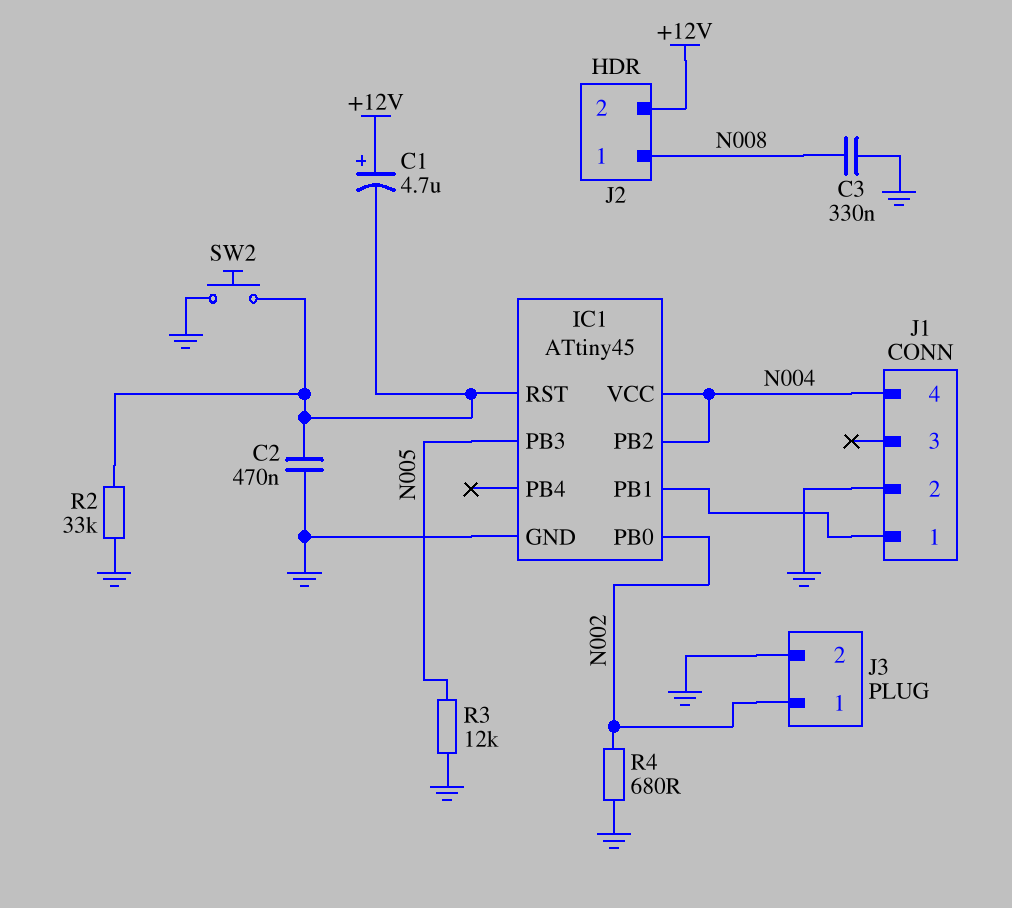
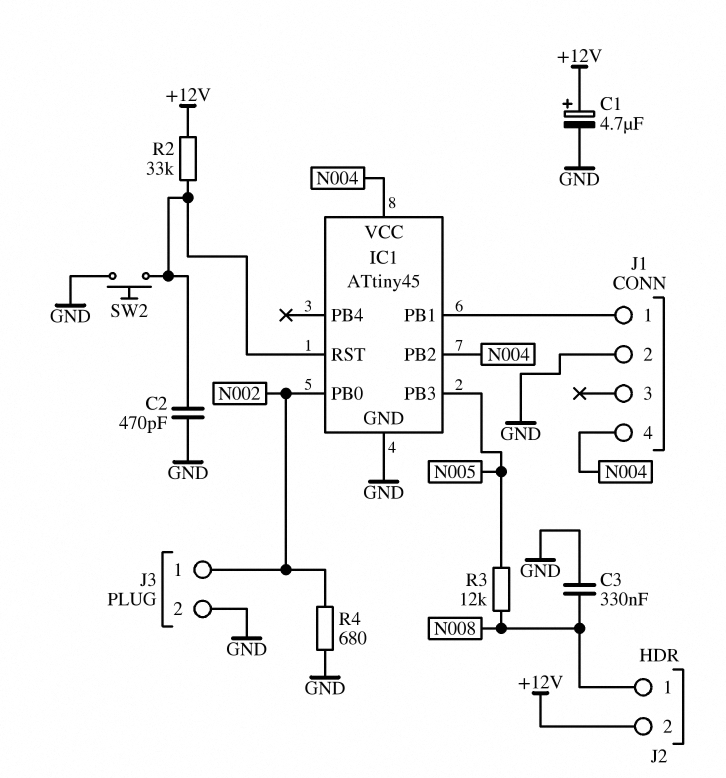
C1: 4.7uF (plus +12V, minus IC1/RST) -> 4.7uF (plus +12V, minus GND)
C2: 470nF (GND, IC1/RST) -> 470pF (GND, IC1/RST)
R2: 33k (GND, IC1/RST) -> 33k (+12V, IC1/RST)
R3: 12k (GND, N005) -> 12k (N005, N008)

